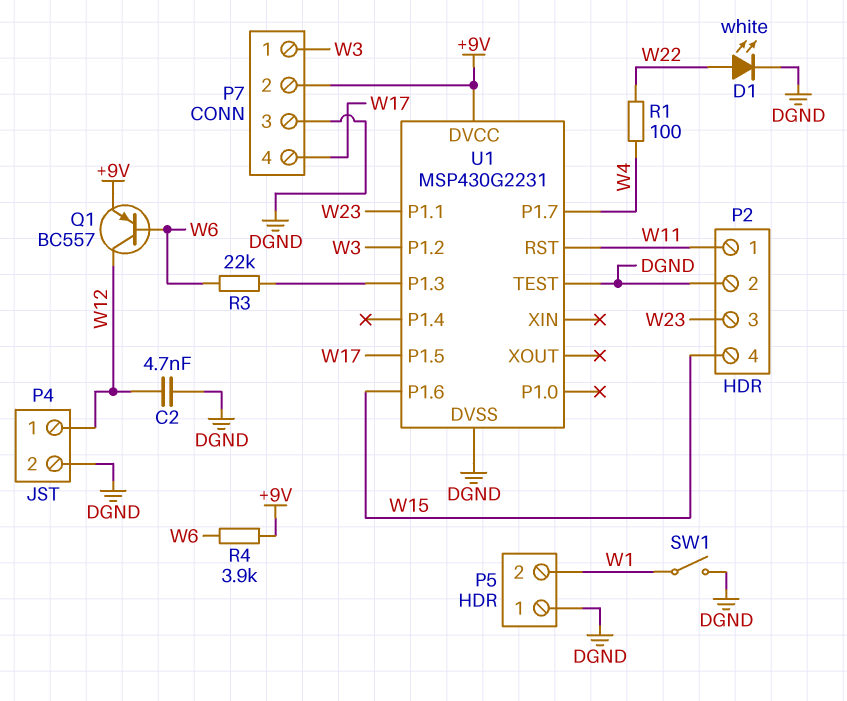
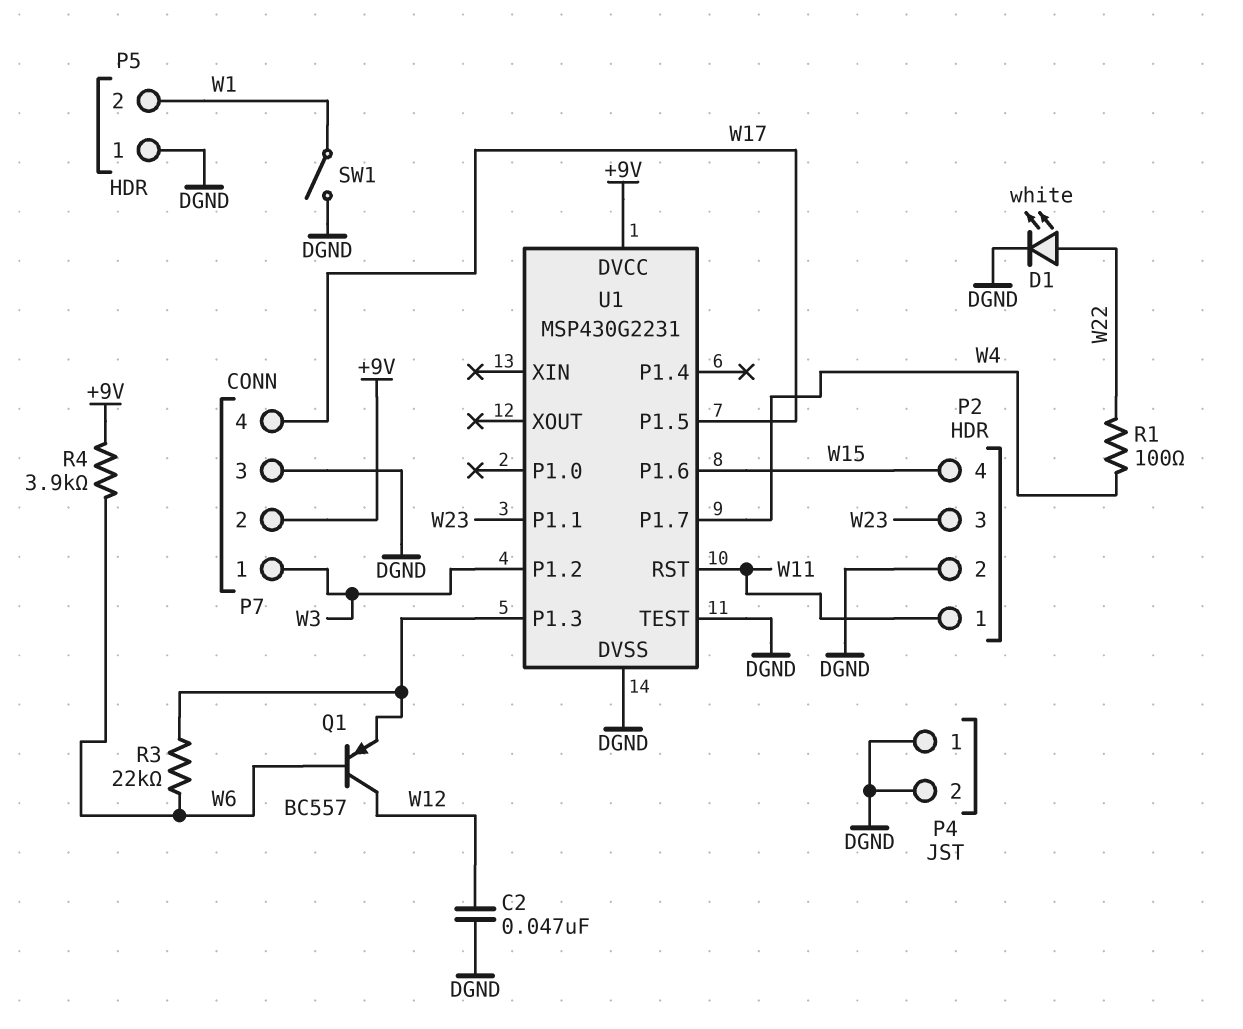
C2: 4.7nF (DGND, W12) -> 47nF (DGND, W12)
P4 pin 1: W12 -> DGND
Q1: PNP BC557 (B W6, C W12, E +9V) -> PNP BC557 (B W6, C W12, E U1/P1.3)

